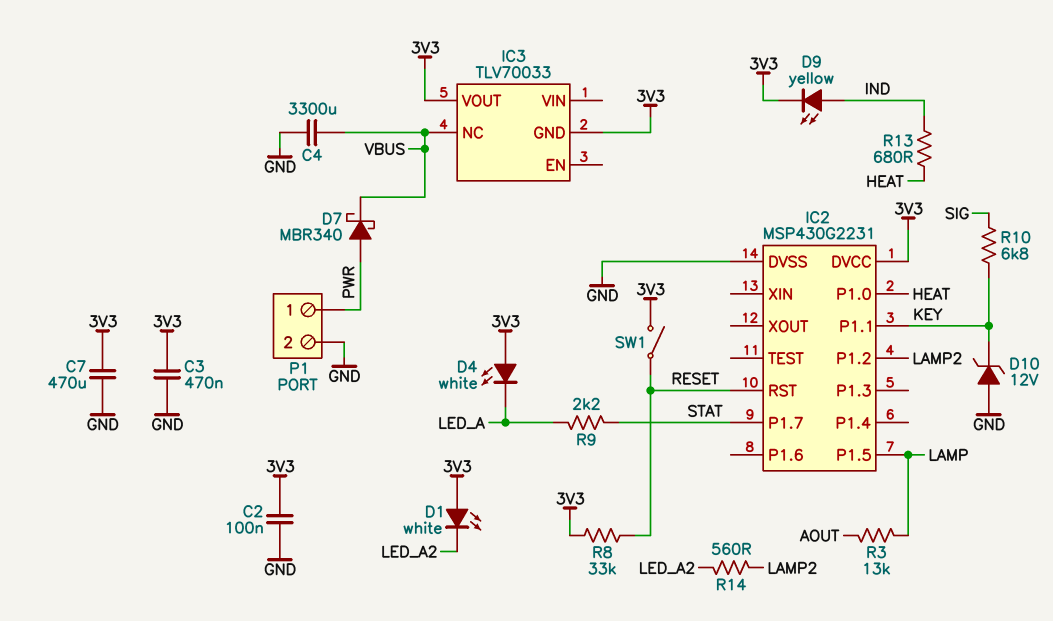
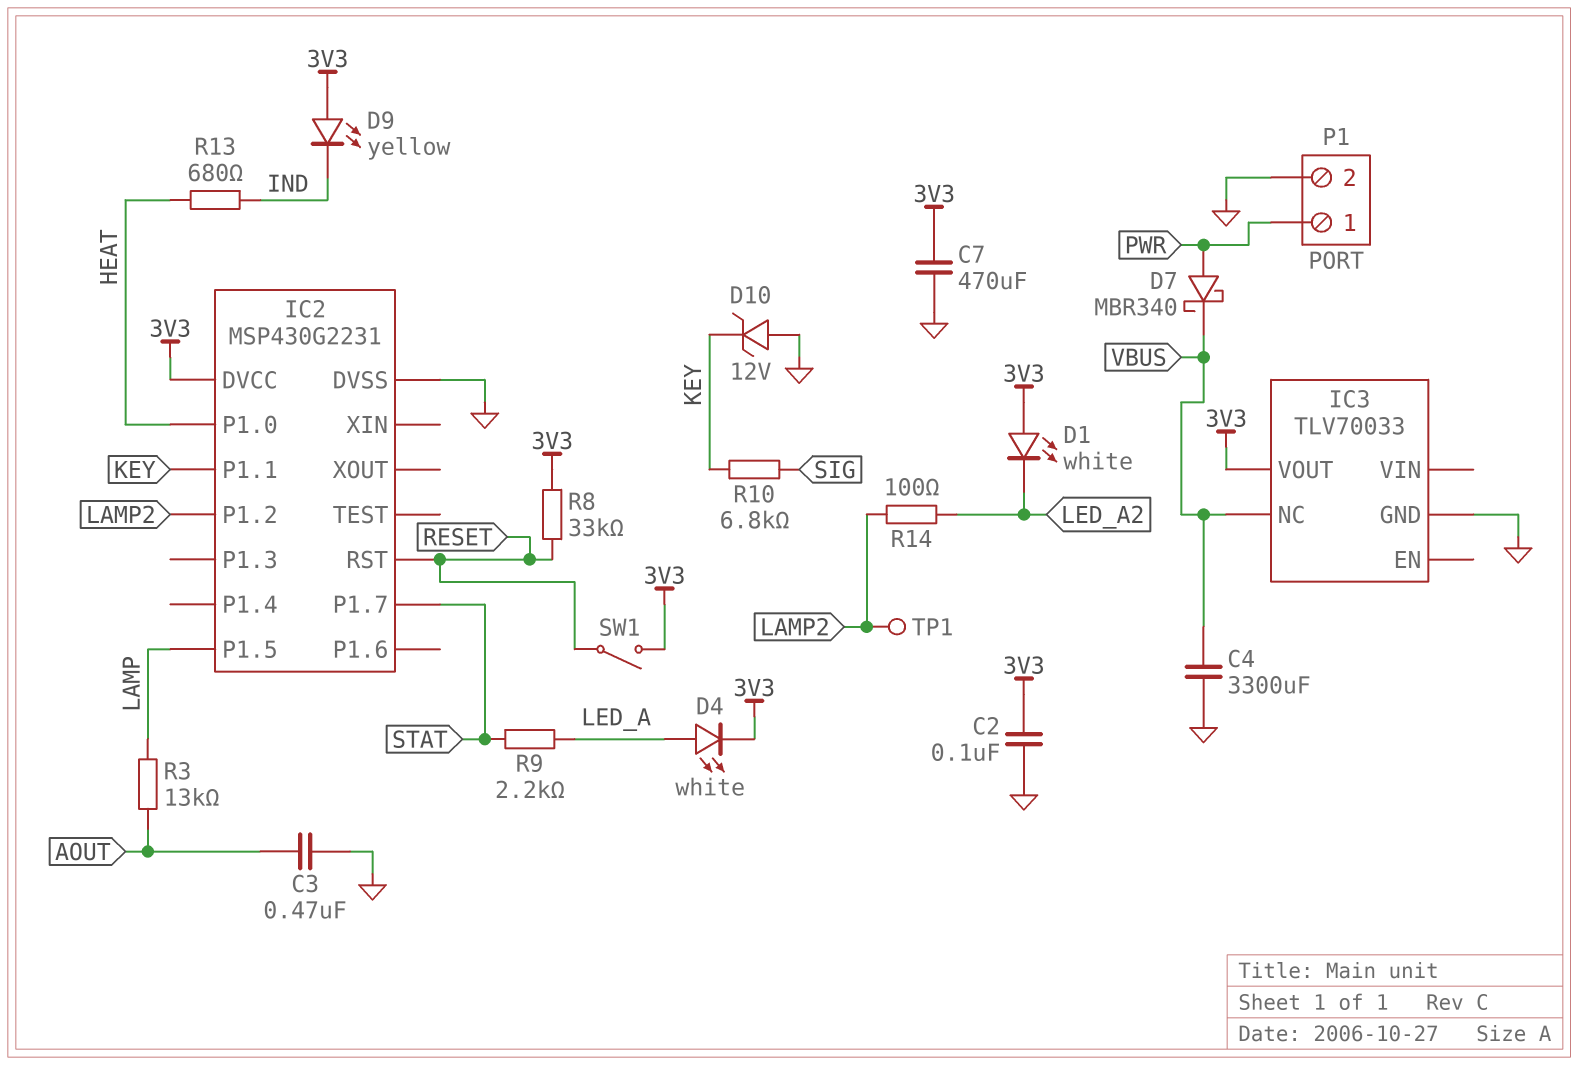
C3: 470nF (3V3, GND) -> 470nF (AOUT, GND)
D4: LED white (A 3V3, K LED_A) -> LED white (A LED_A, K 3V3)
D9: LED yellow (A IND, K 3V3) -> LED yellow (A 3V3, K IND)
IC3 pin GND: 3V3 -> GND
R14: 560 (LAMP2, LED_A2) -> 100 (LAMP2, LED_A2)
TP1: none -> test point (LAMP2)

